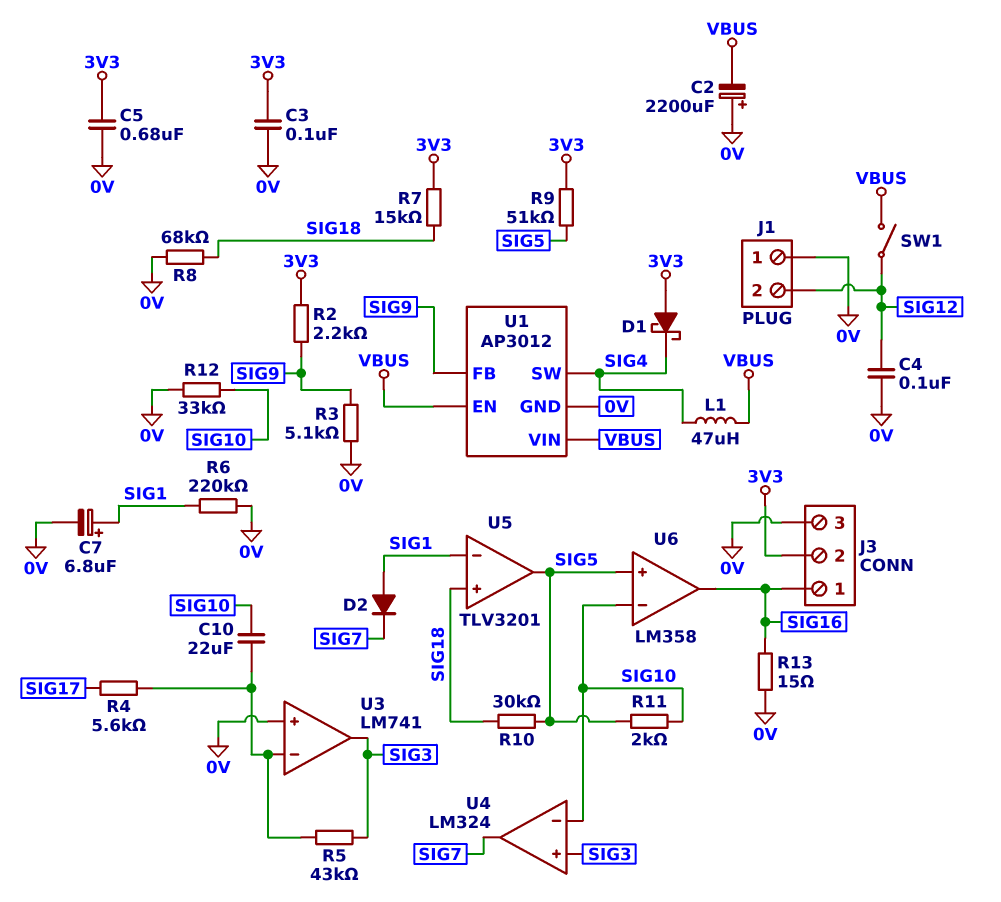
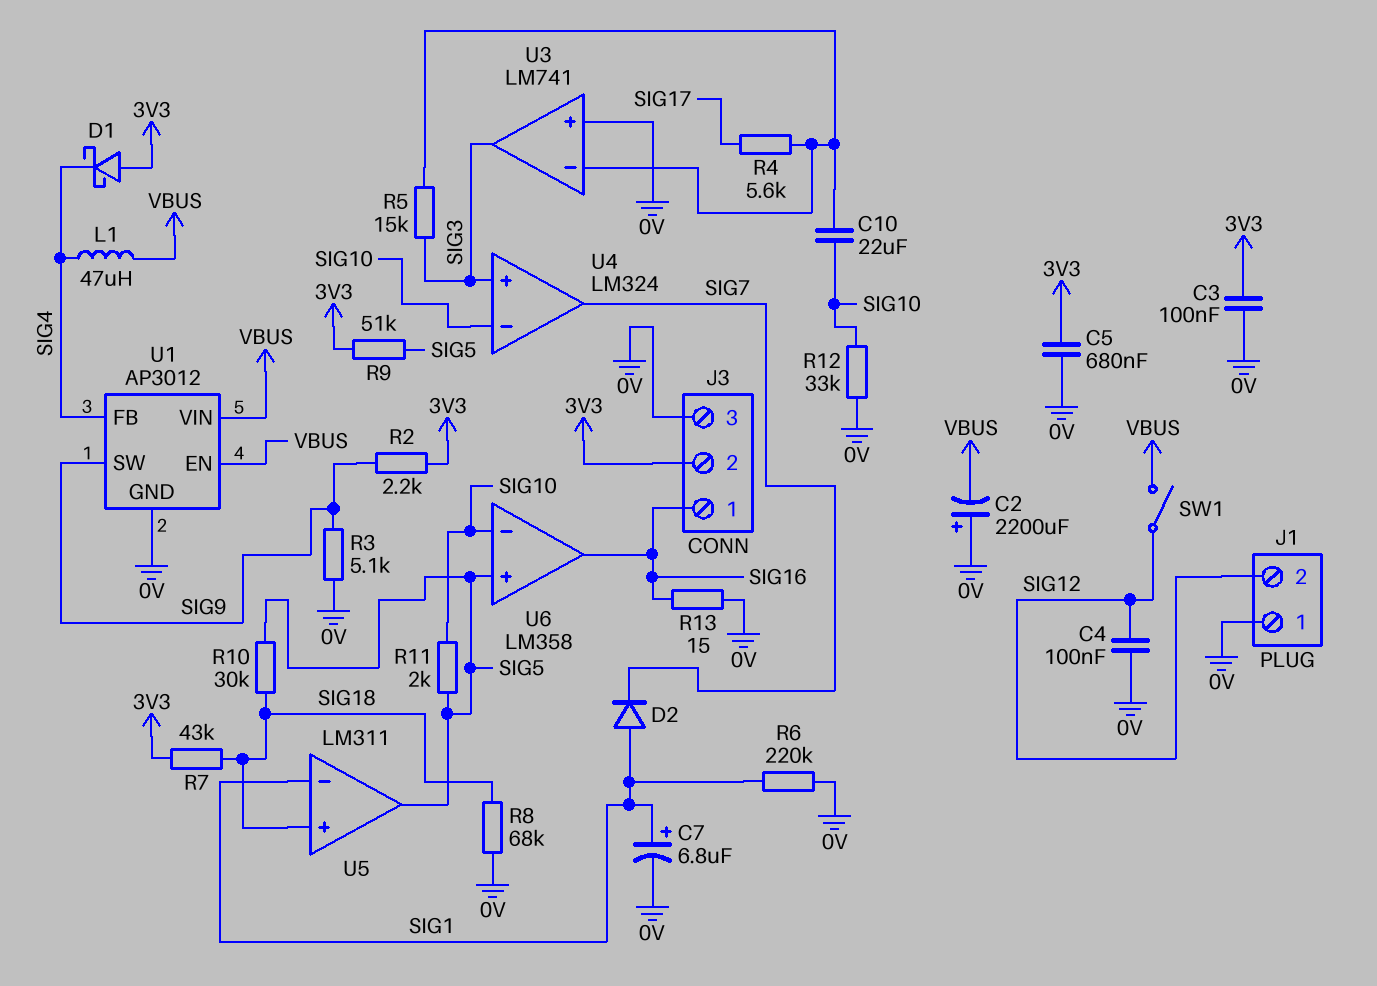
R5: 43k (SIG3, U3/in-) -> 15k (SIG3, U3/in-)
R7: 15k (3V3, SIG18) -> 43k (3V3, SIG18)
U1 pin FB: SIG9 -> SIG4
U1 pin SW: SIG4 -> SIG9
U5: TLV3201 -> LM311

